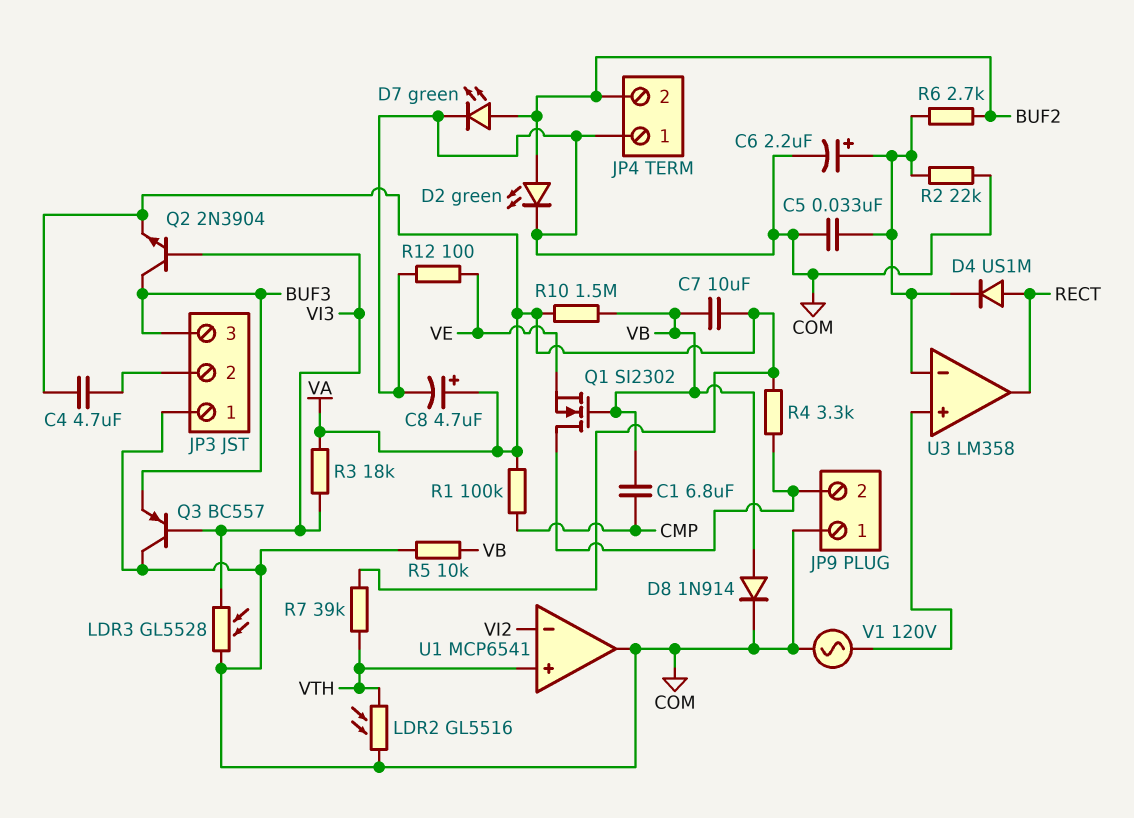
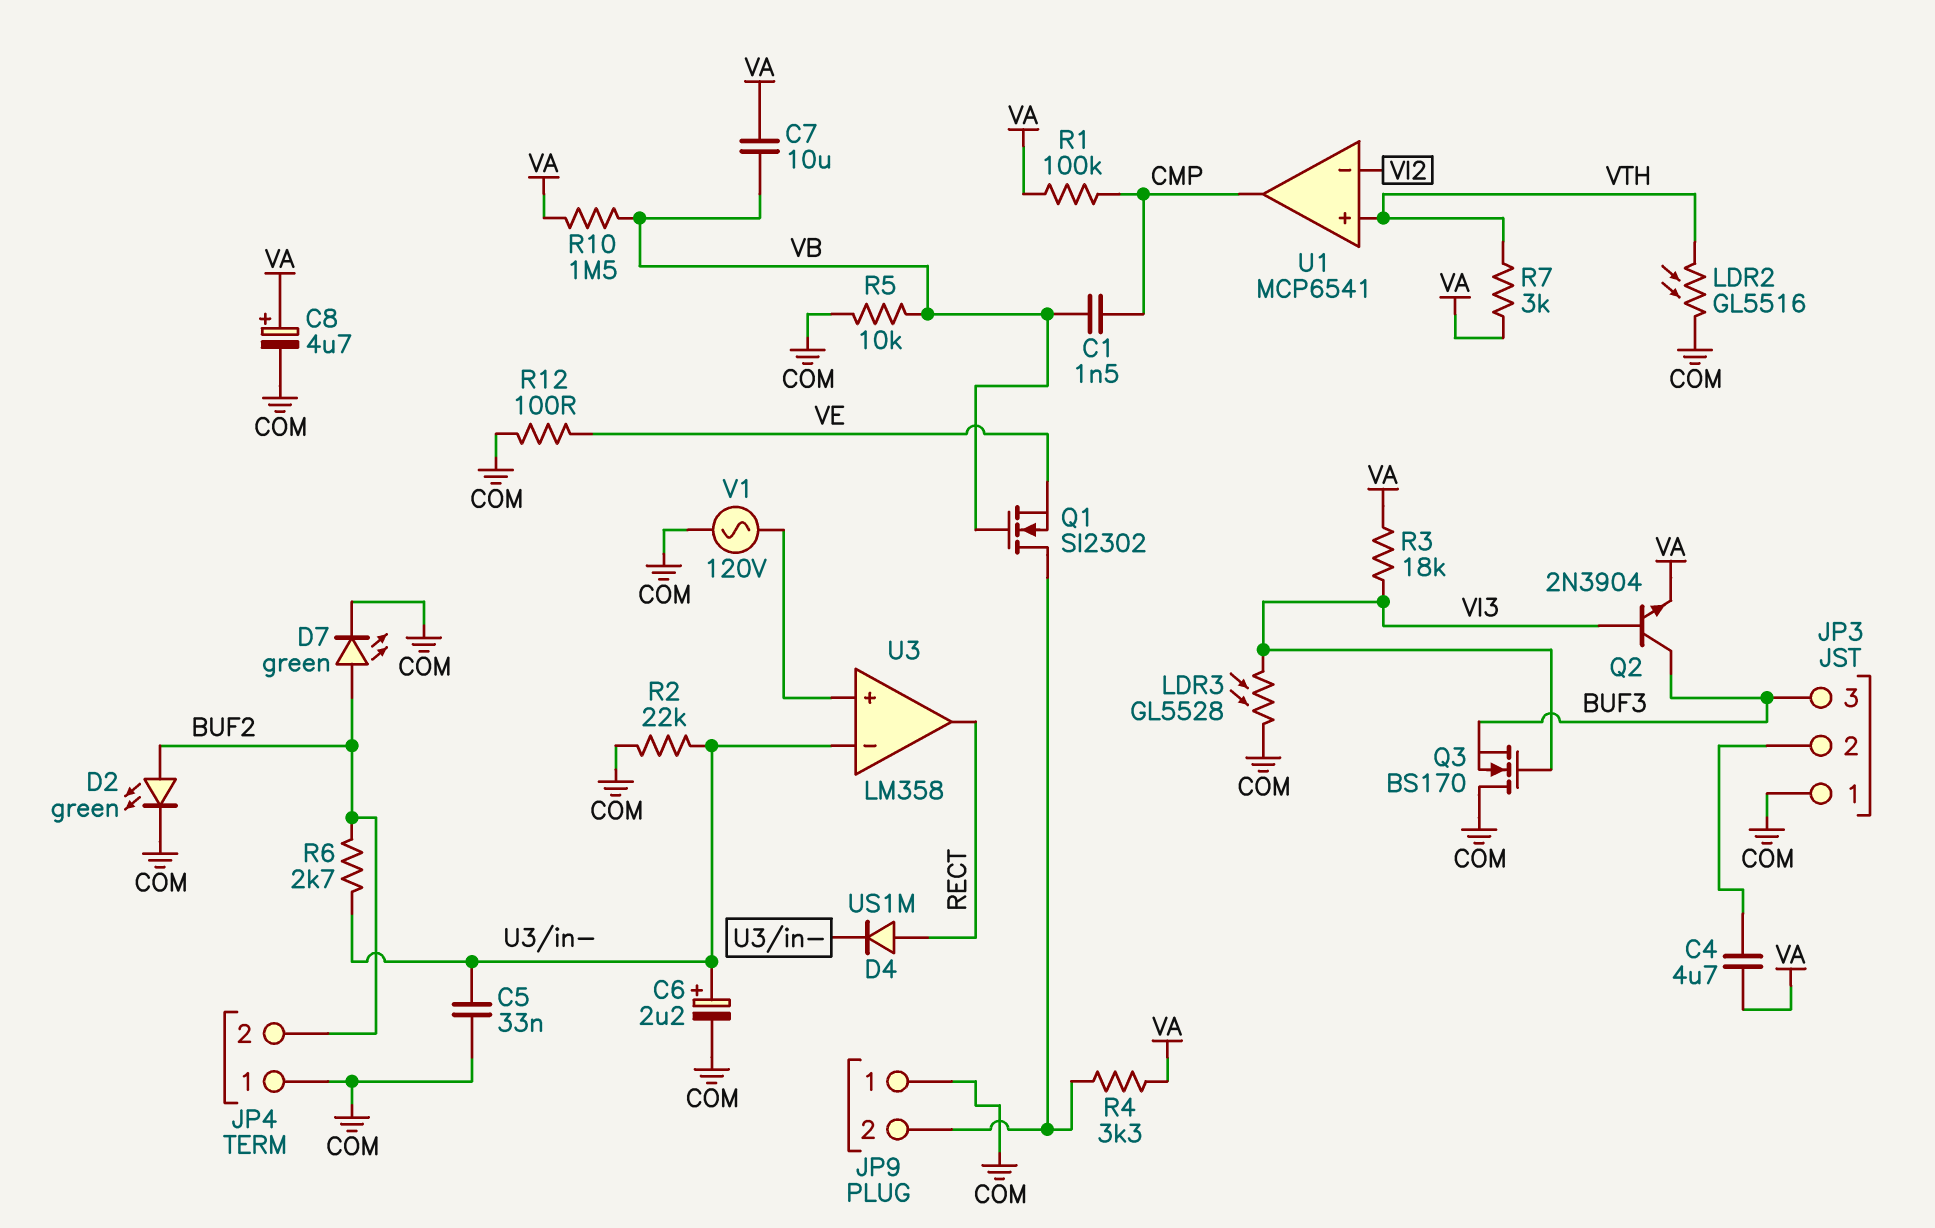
C1: 6.8uF (CMP, VB) -> 1.5nF (CMP, VB)
D8: diode 1N914 (A VB, K COM) -> none
Q3: PNP BC557 (B VI3, C COM, E BUF3) -> NMOS BS170 (G VI3, D COM, S BUF3)
R7: 39k (VA, VTH) -> 3k (VA, VTH)
U1 pin out: COM -> CMP

